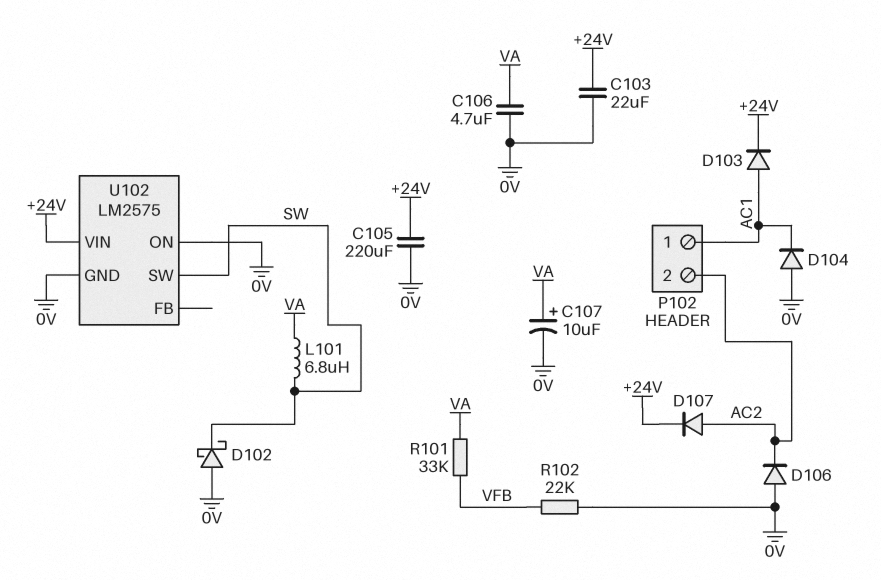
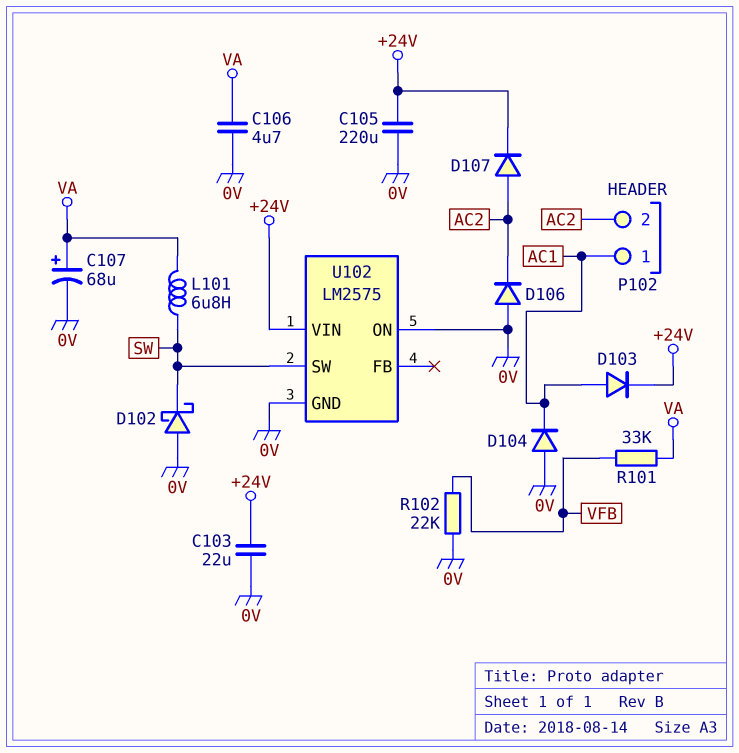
C107: 10uF (plus VA, minus 0V) -> 68uF (plus VA, minus 0V)

